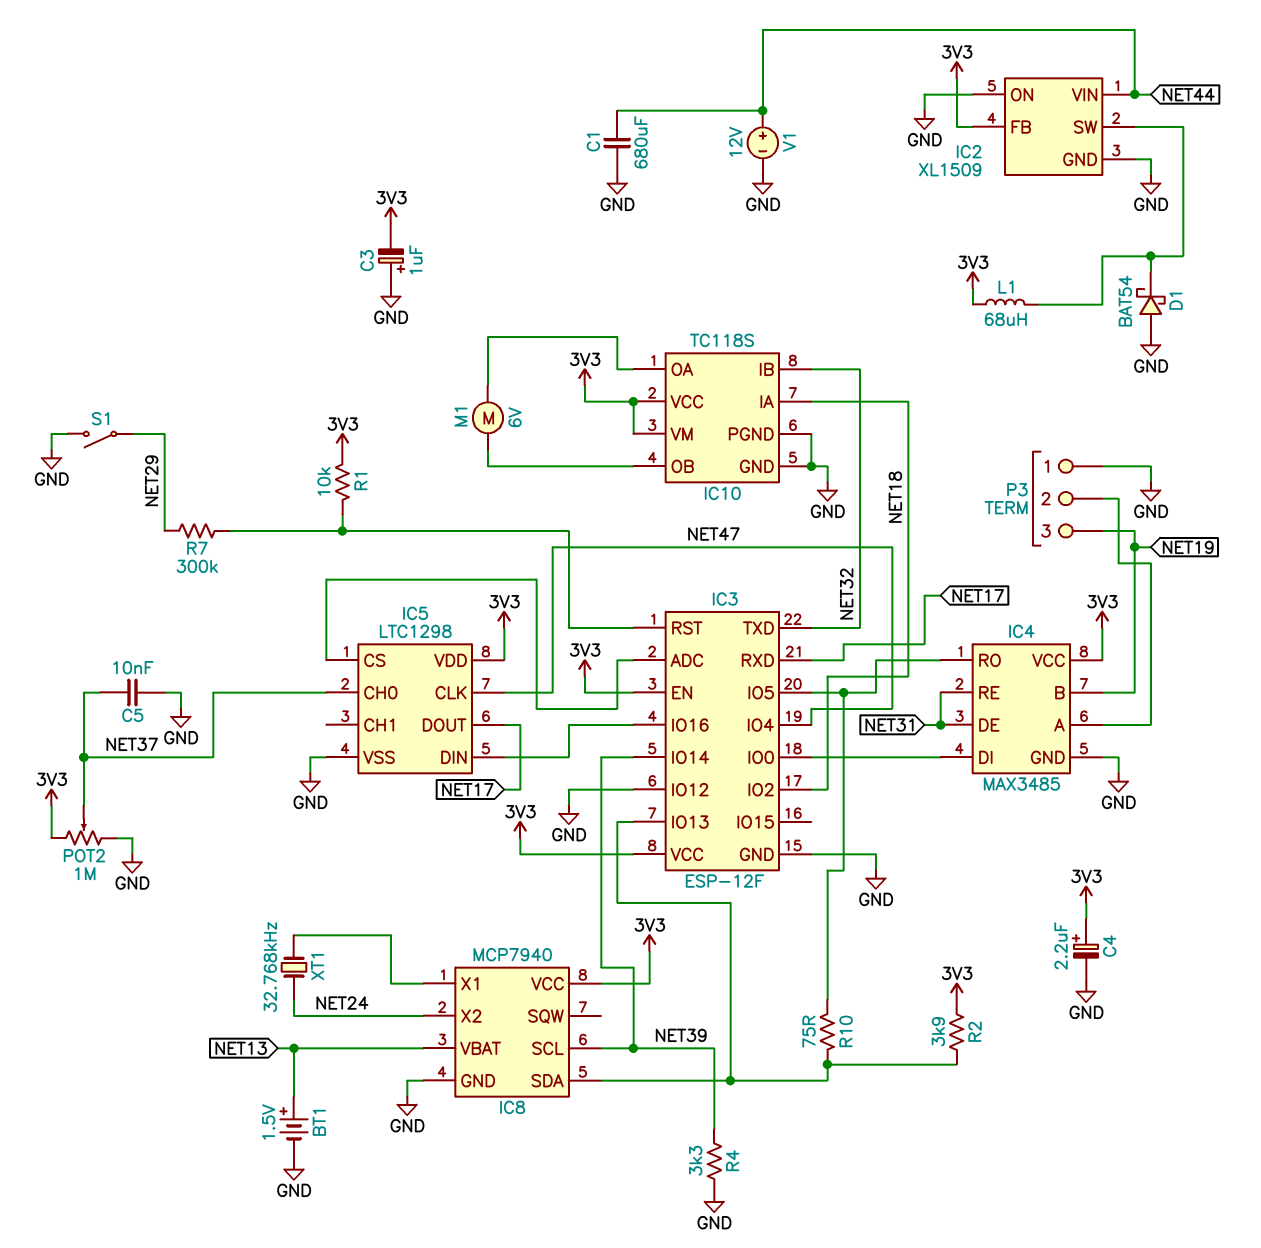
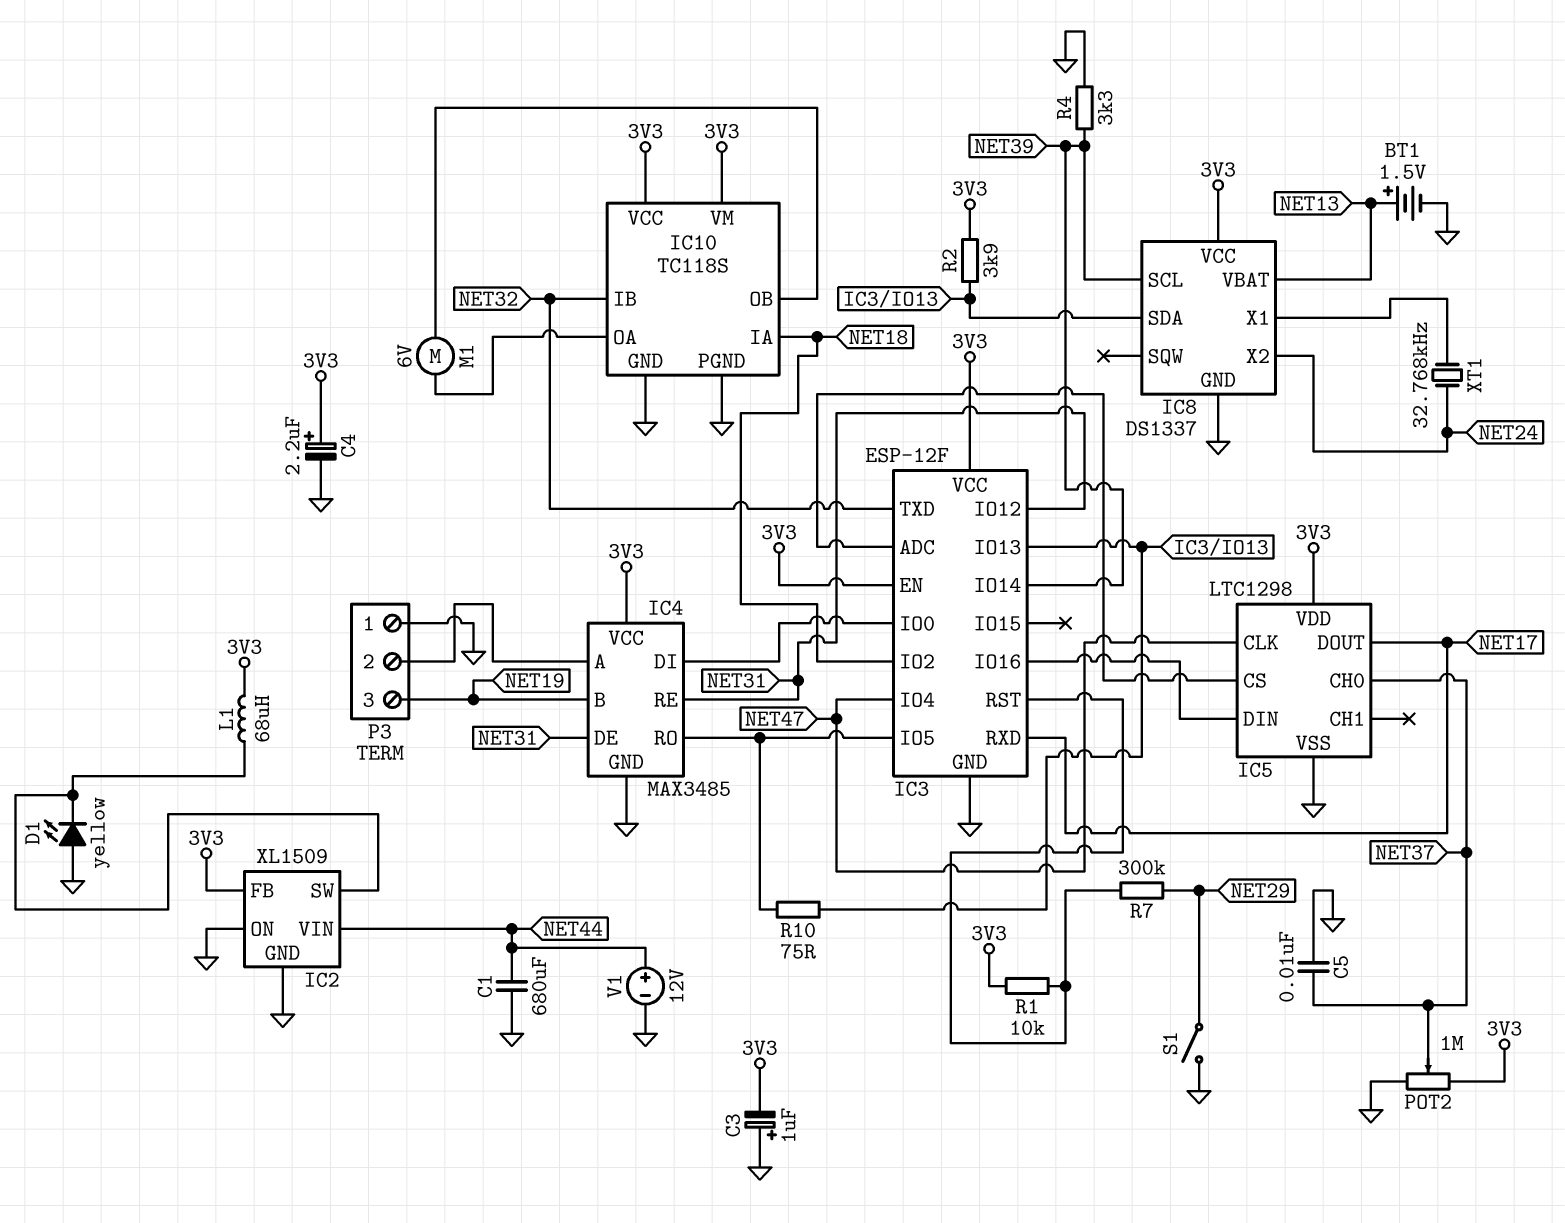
D1: schottky BAT54 (A GND, K IC2/SW) -> LED yellow (A GND, K IC2/SW)
IC3 pin IO12: GND -> NET31
IC8: MCP7940 -> DS1337

